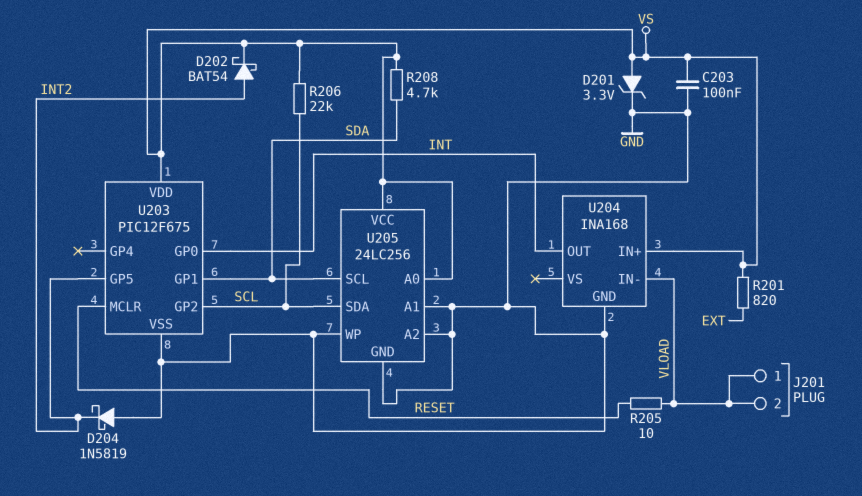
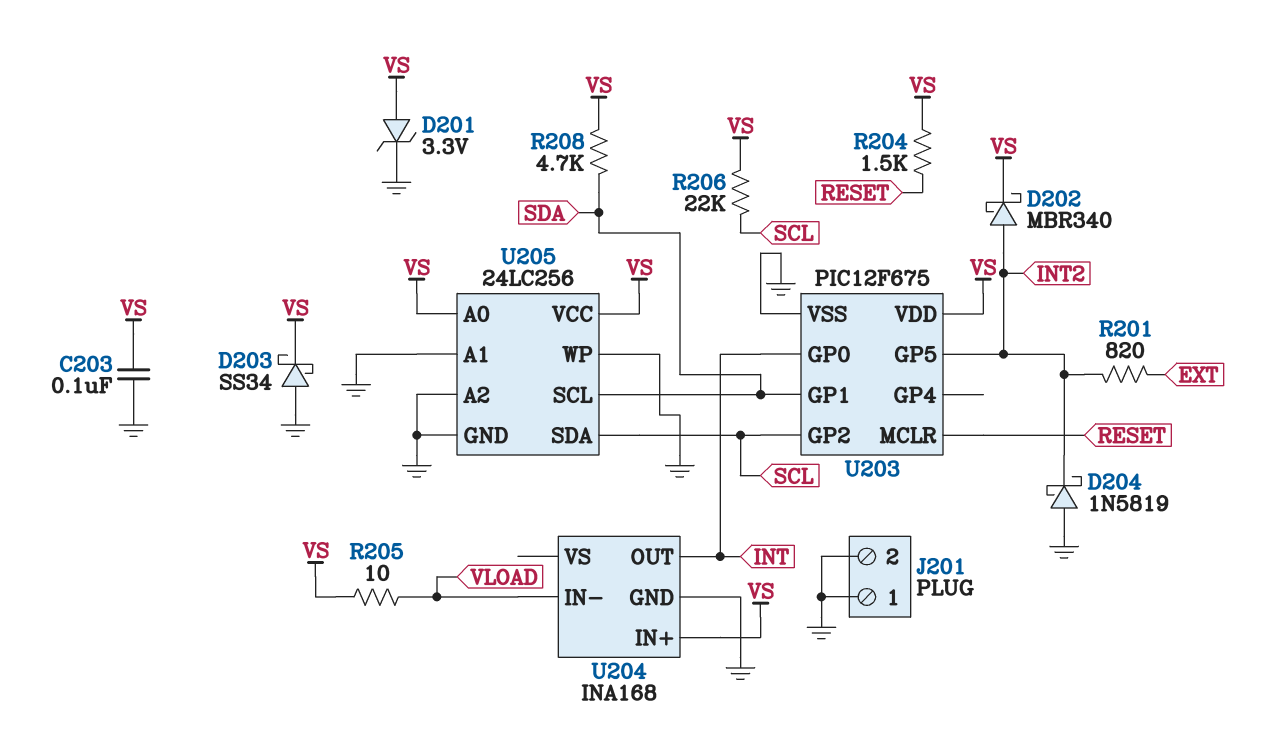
D202: schottky BAT54 (A INT2, K VS) -> schottky MBR340 (A INT2, K VS)
D203: none -> schottky SS34 (A GND, K VS)
J201 pin 1: VLOAD -> GND
J201 pin 2: VLOAD -> GND
R201: 820 (EXT, VS) -> 820 (EXT, INT2)
R204: none -> 1.5k (RESET, VS)
R205: 10 (RESET, VLOAD) -> 10 (VLOAD, VS)

